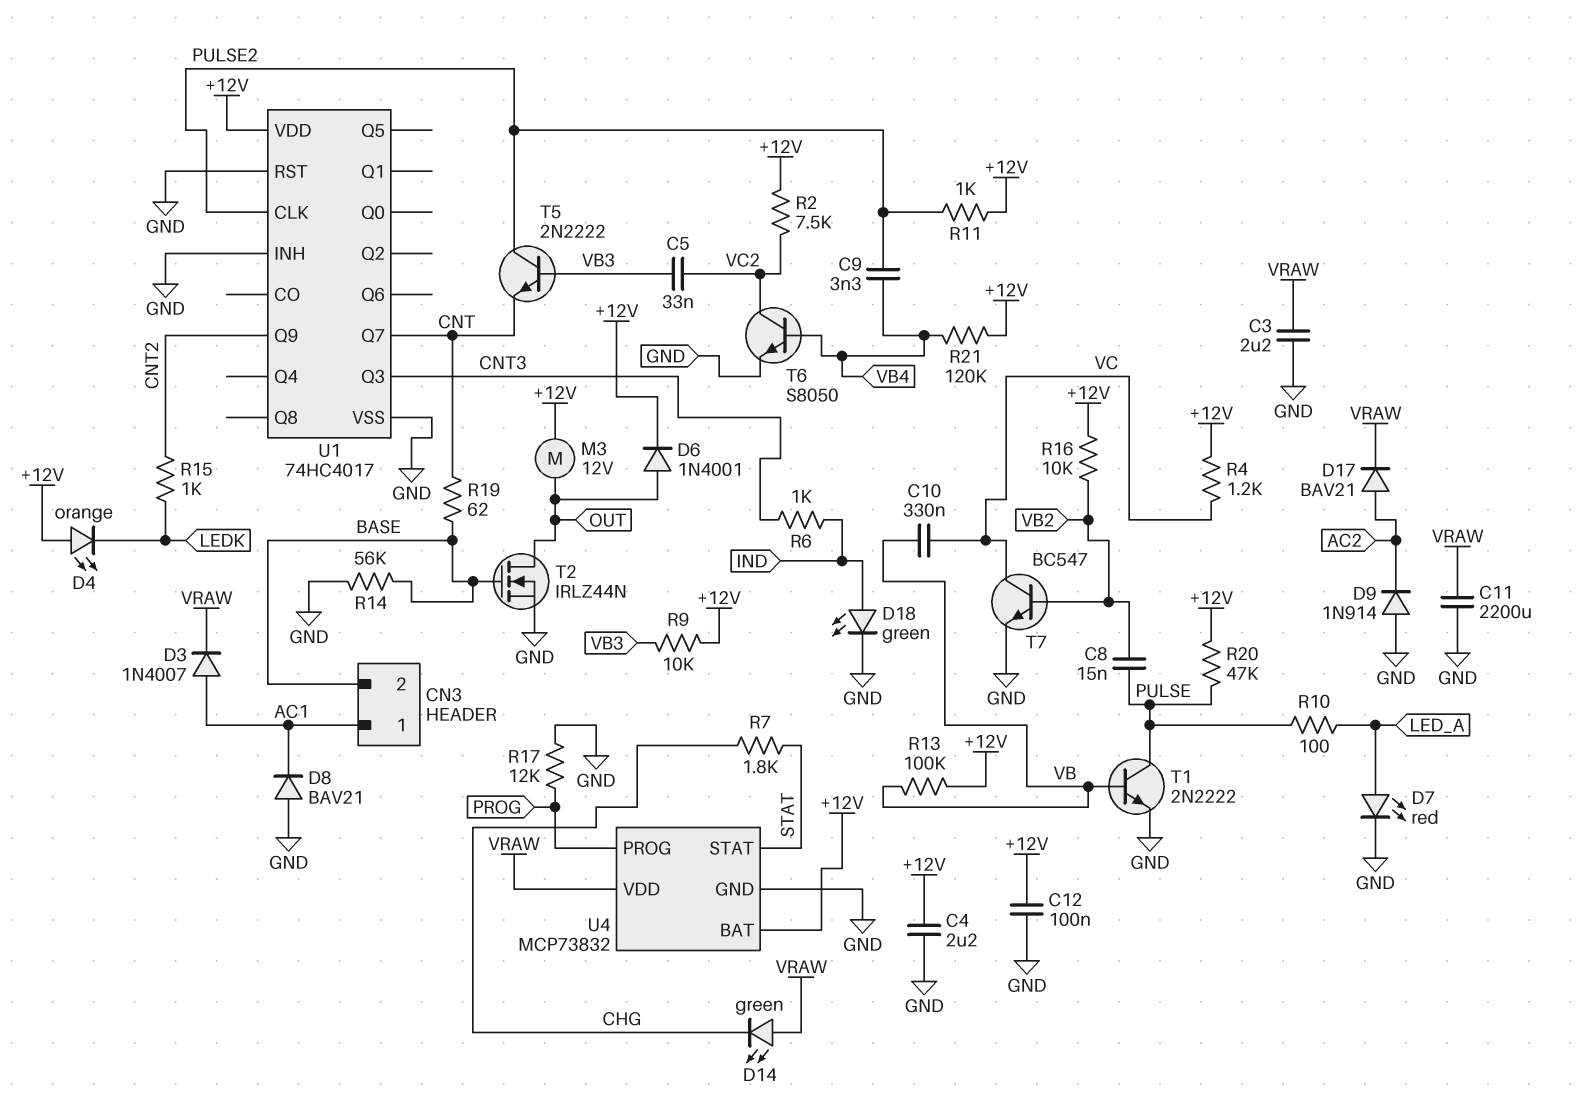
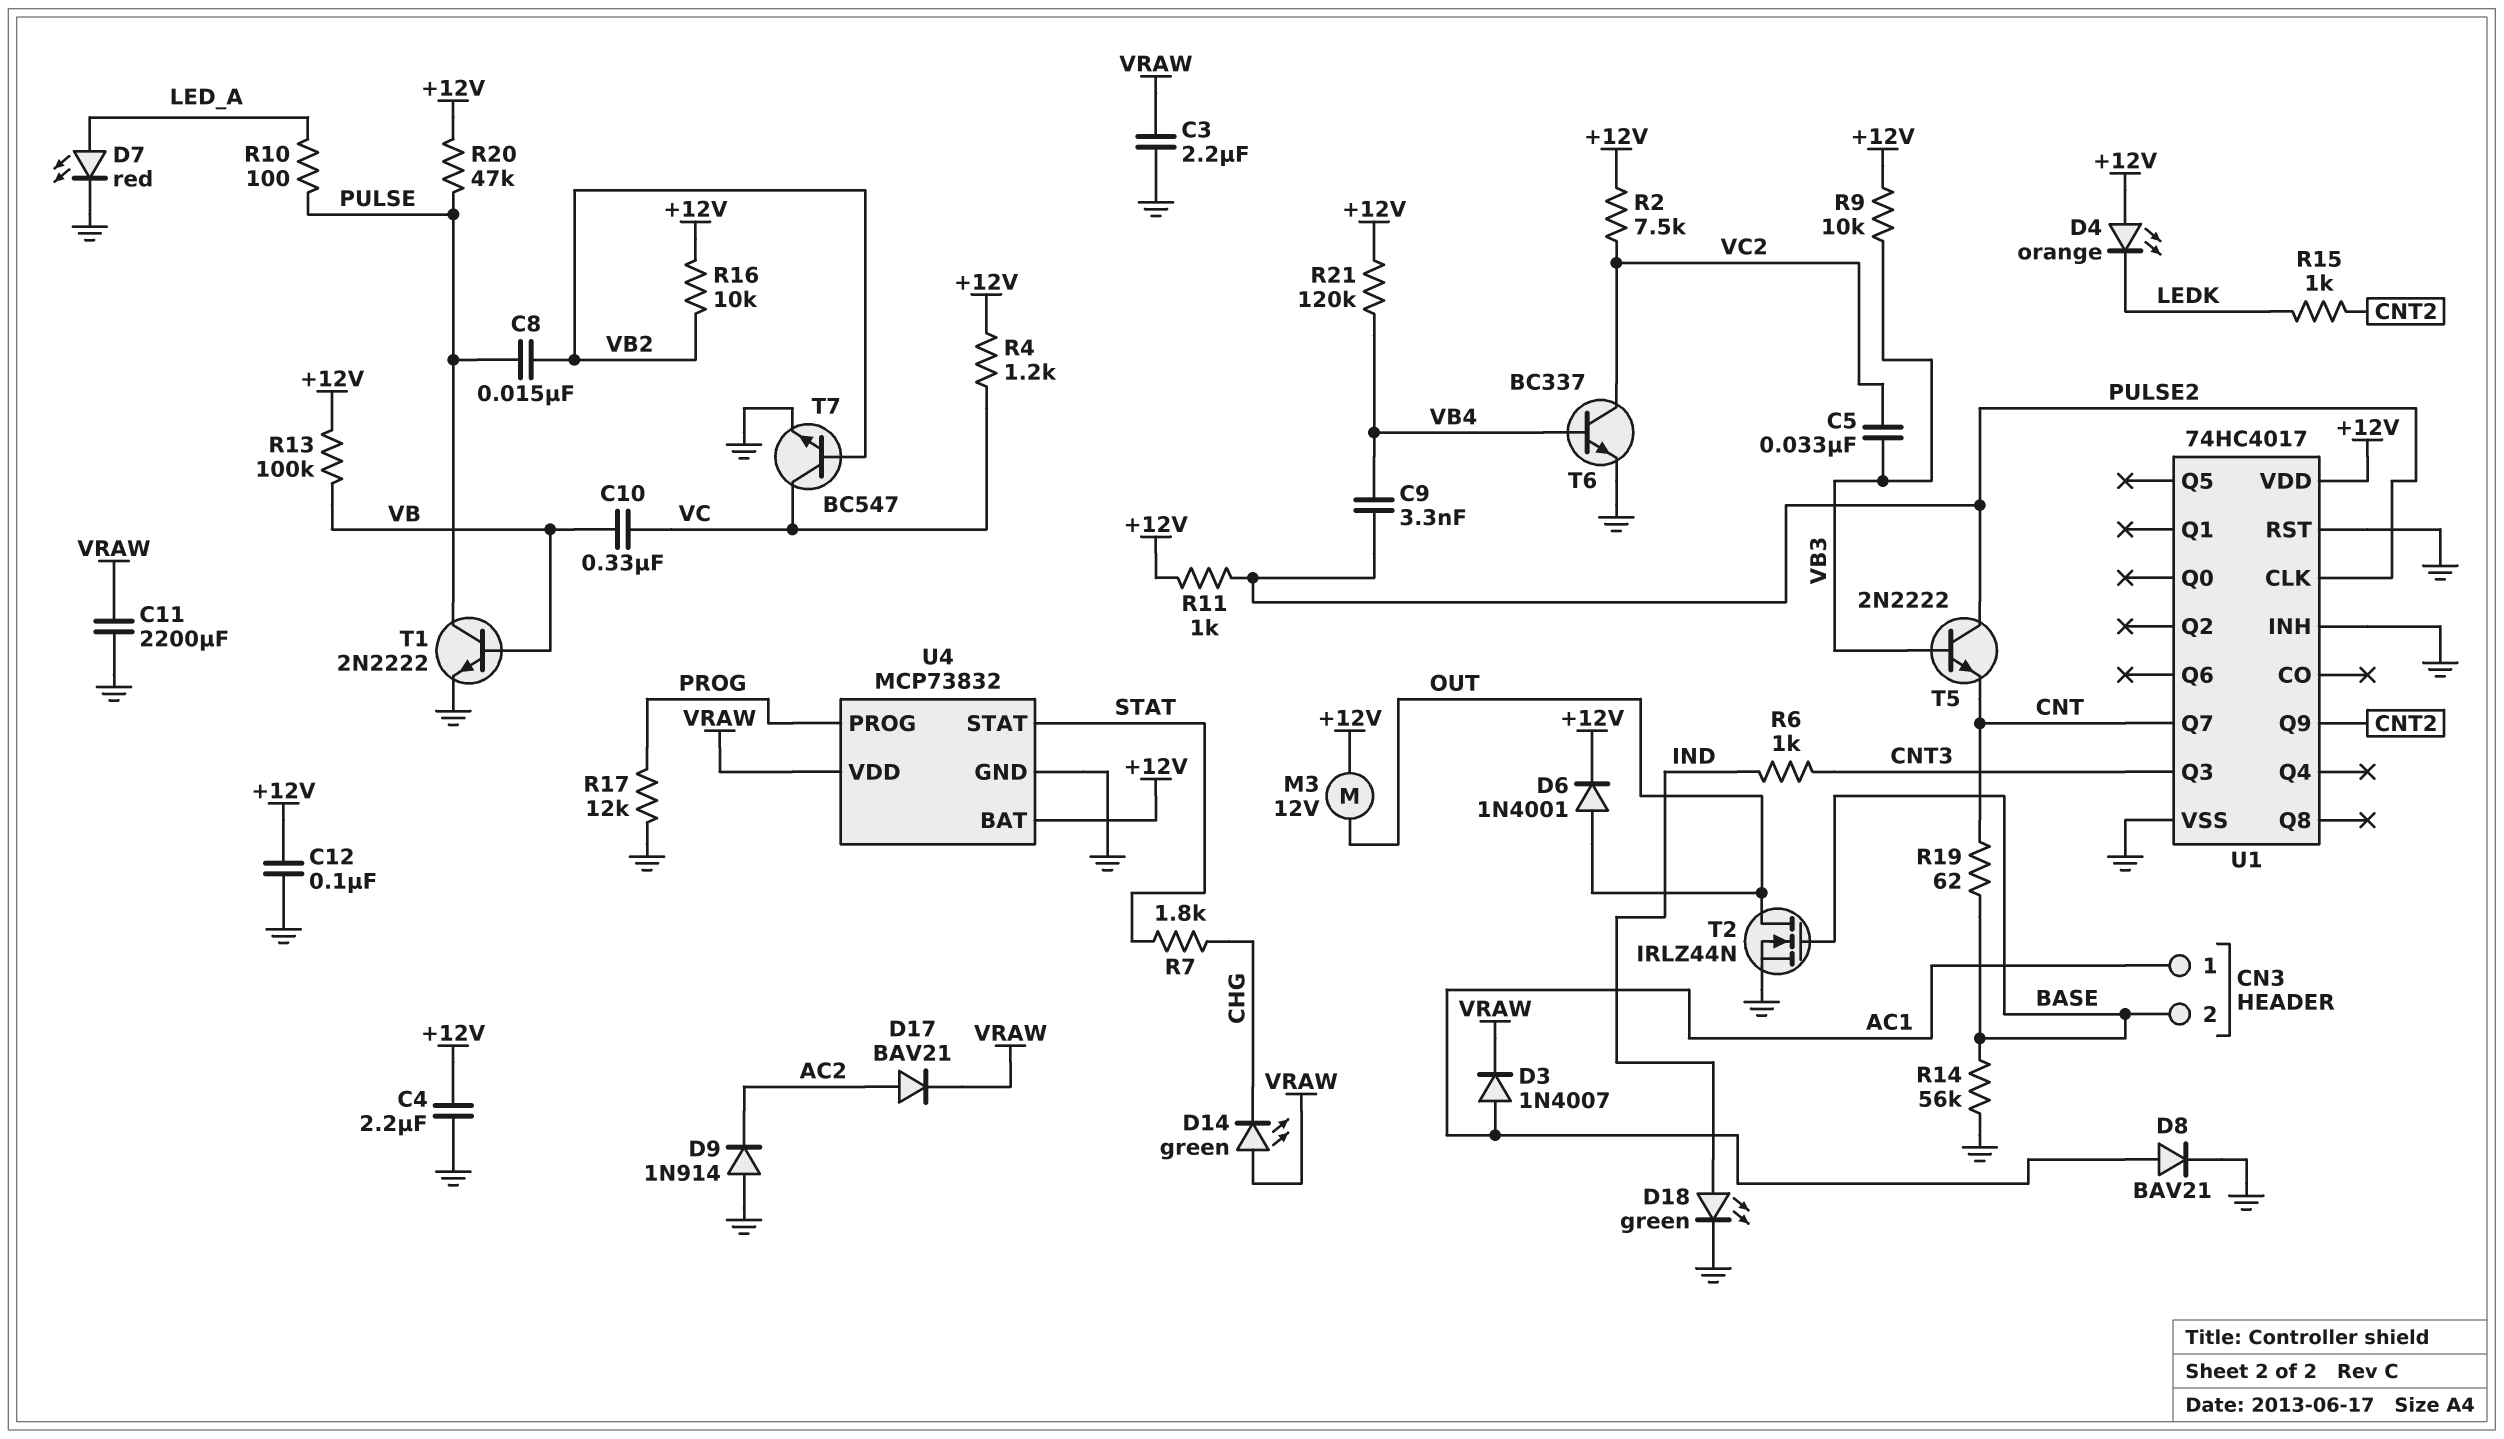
D8: diode BAV21 (A GND, K AC1) -> diode BAV21 (A AC1, K GND)
T6: NPN S8050 (B VB4, C VC2, E GND) -> NPN BC337 (B VB4, C VC2, E GND)

